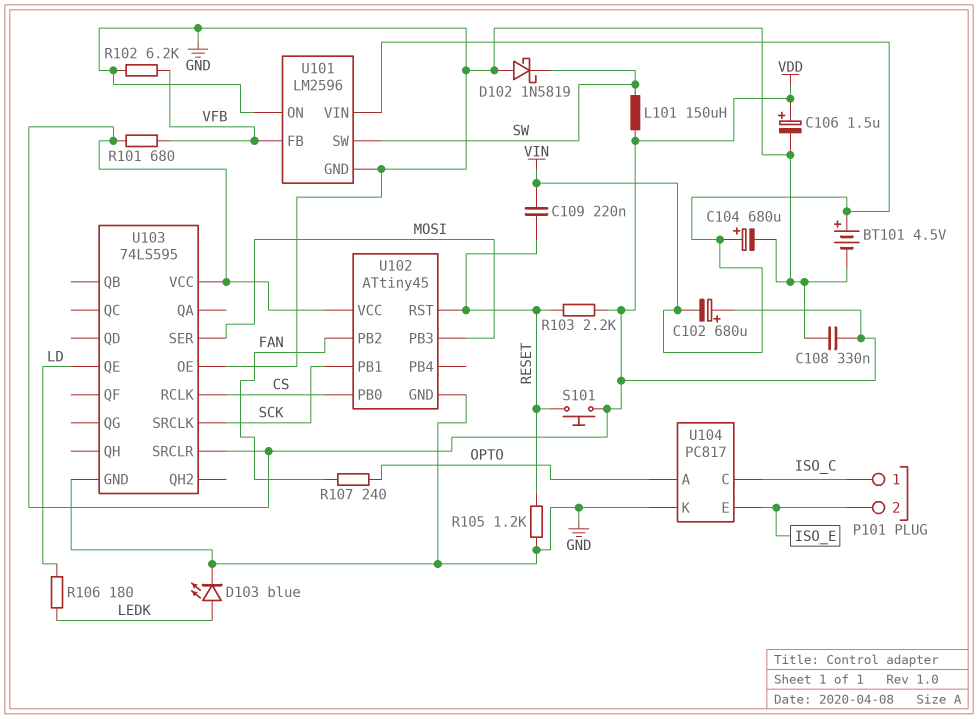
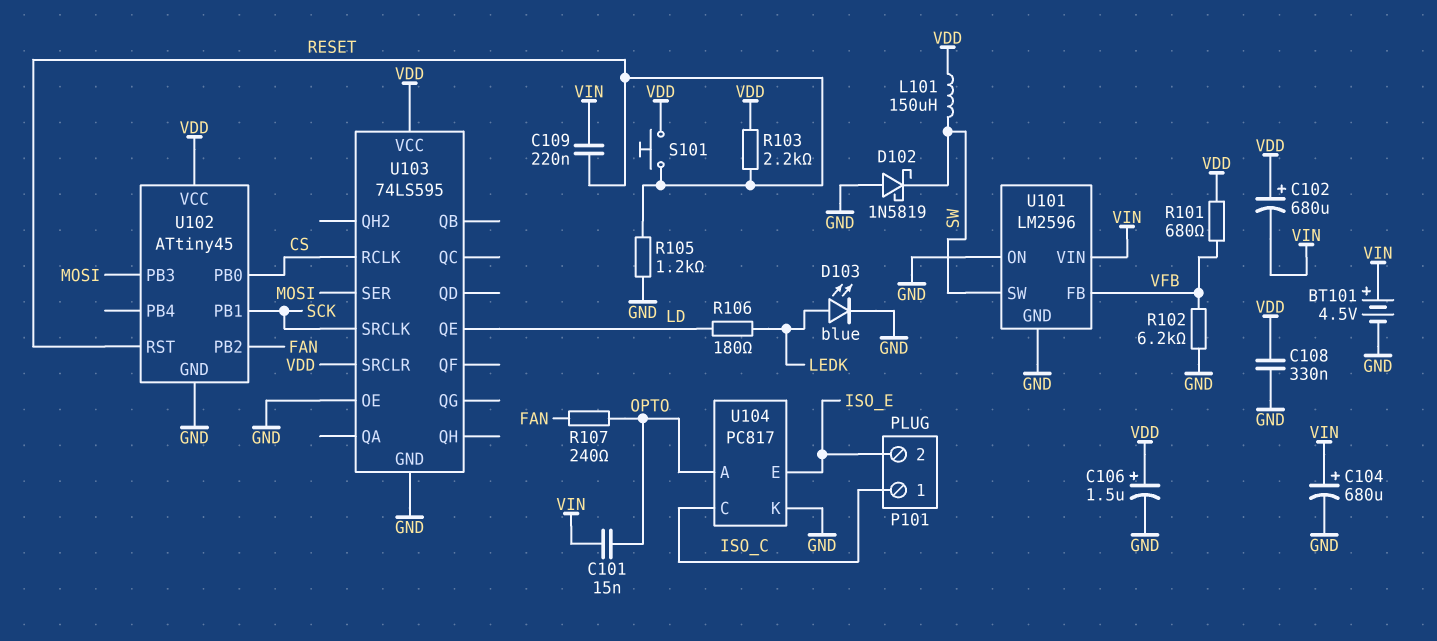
C101: none -> 15nF (OPTO, VIN)

